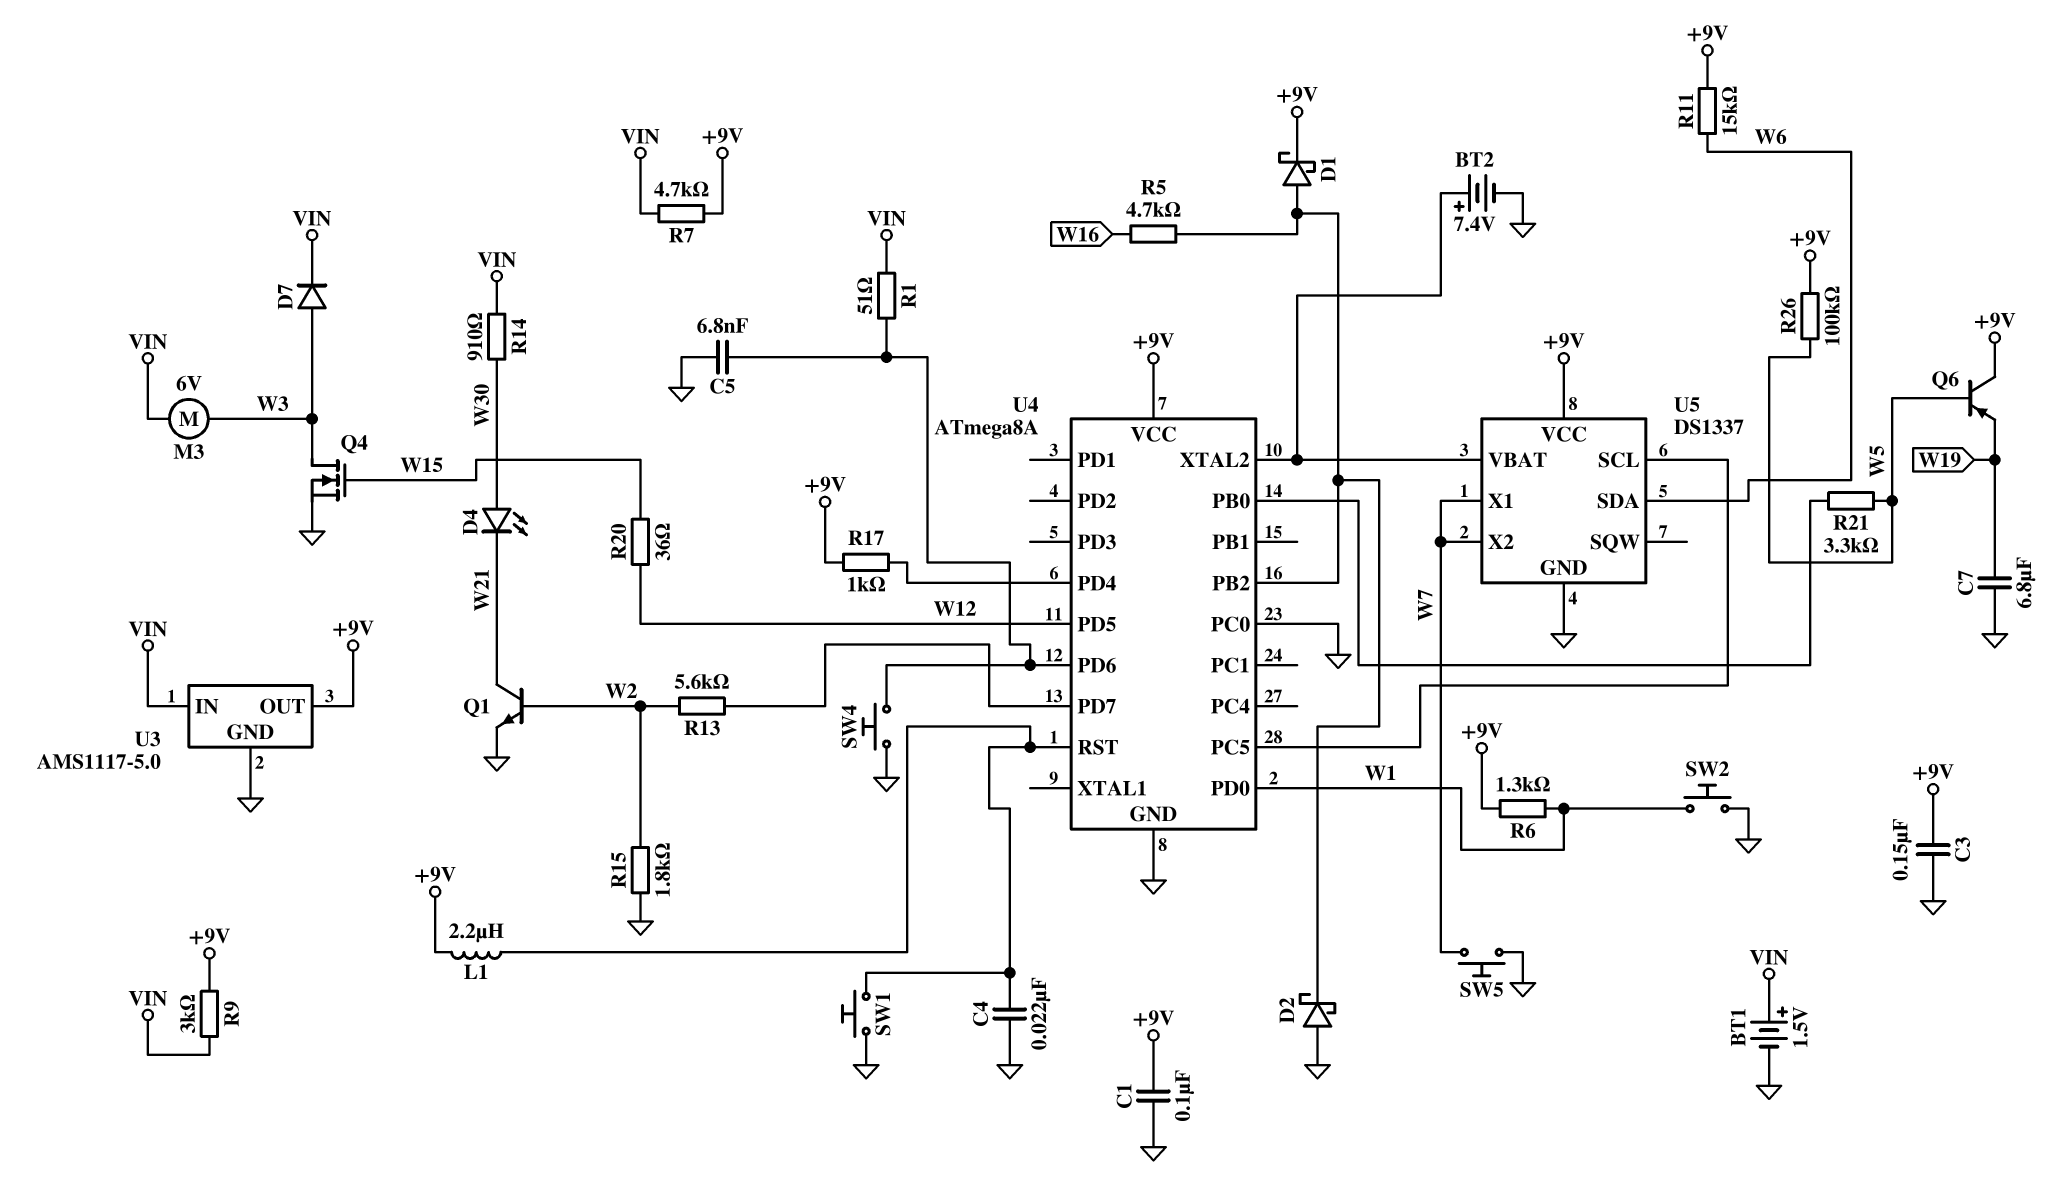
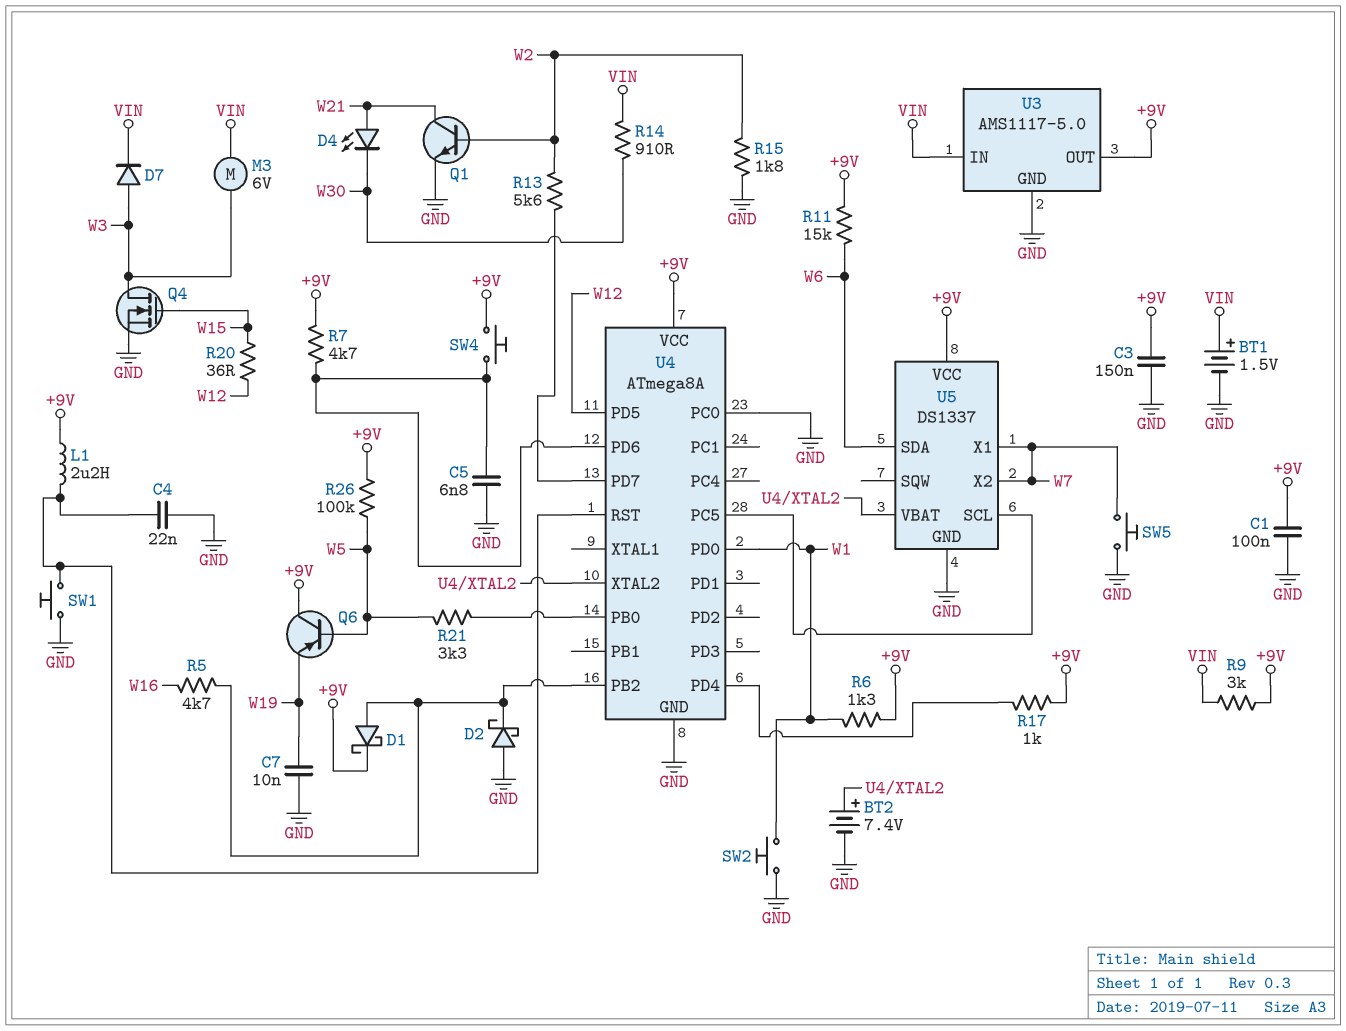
C7: 6.8uF (GND, W19) -> 10nF (GND, W19)
D4: LED (A W30, K W21) -> LED (A W21, K W30)
R1: 51 (U4/PD6, VIN) -> none
R7: 4.7k (+9V, VIN) -> 4.7k (+9V, U4/PD6)
SW4: button (GND, U4/PD6) -> button (+9V, U4/PD6)

